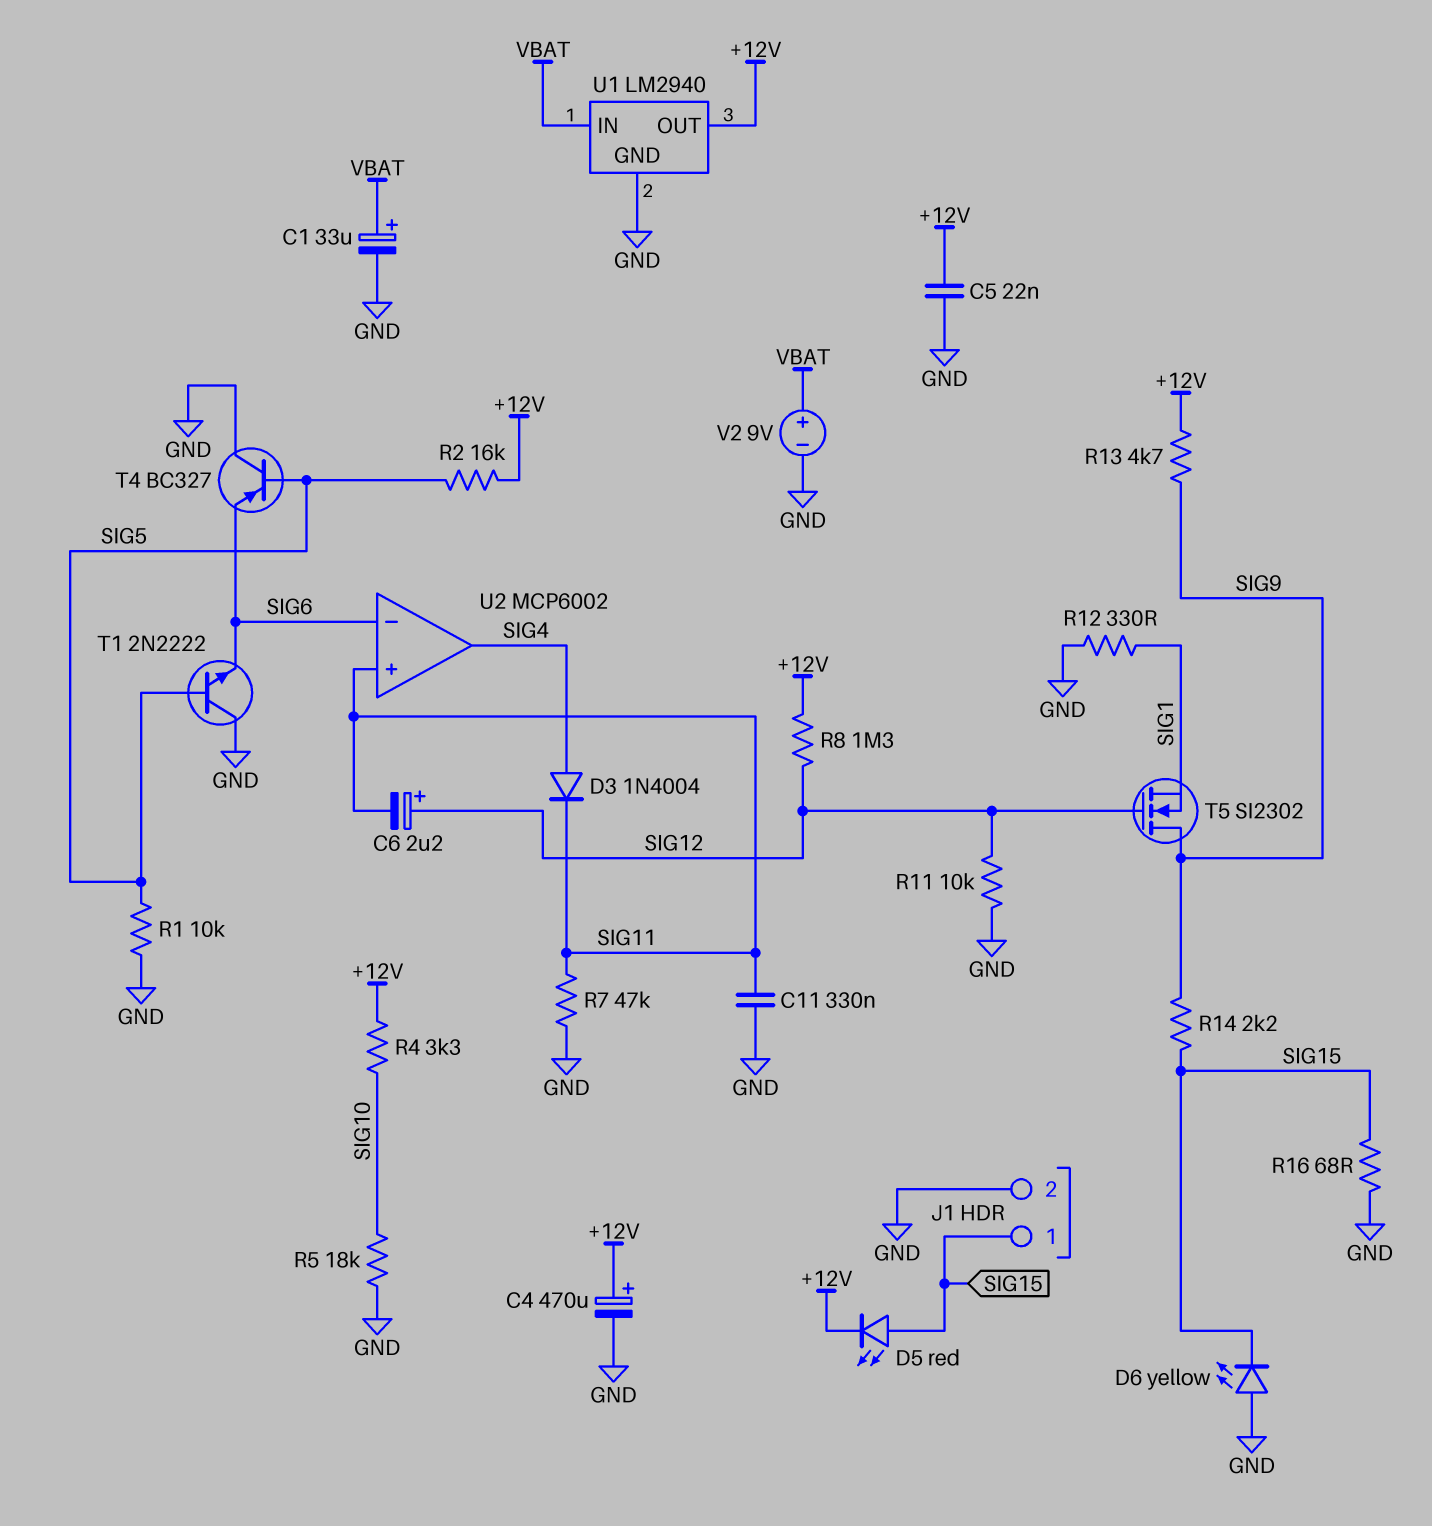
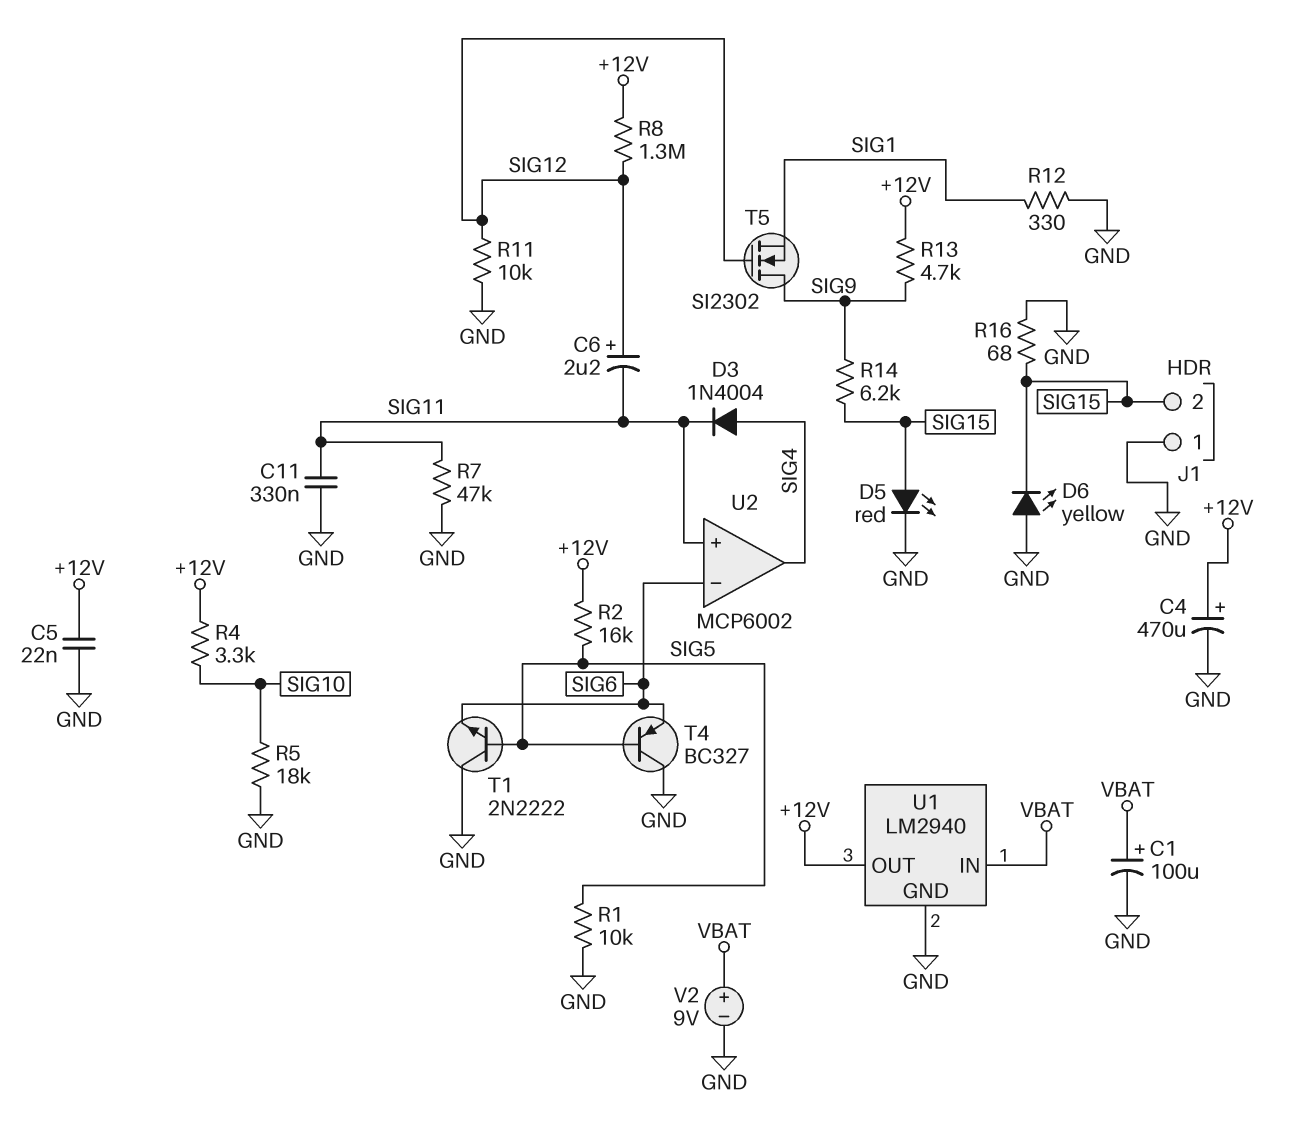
C1: 33uF (plus VBAT, minus GND) -> 100uF (plus VBAT, minus GND)
D5: LED red (A SIG15, K +12V) -> LED red (A SIG15, K GND)
J1 pin 1: SIG15 -> GND
J1 pin 2: GND -> SIG15
R14: 2.2k (SIG9, SIG15) -> 6.2k (SIG9, SIG15)

